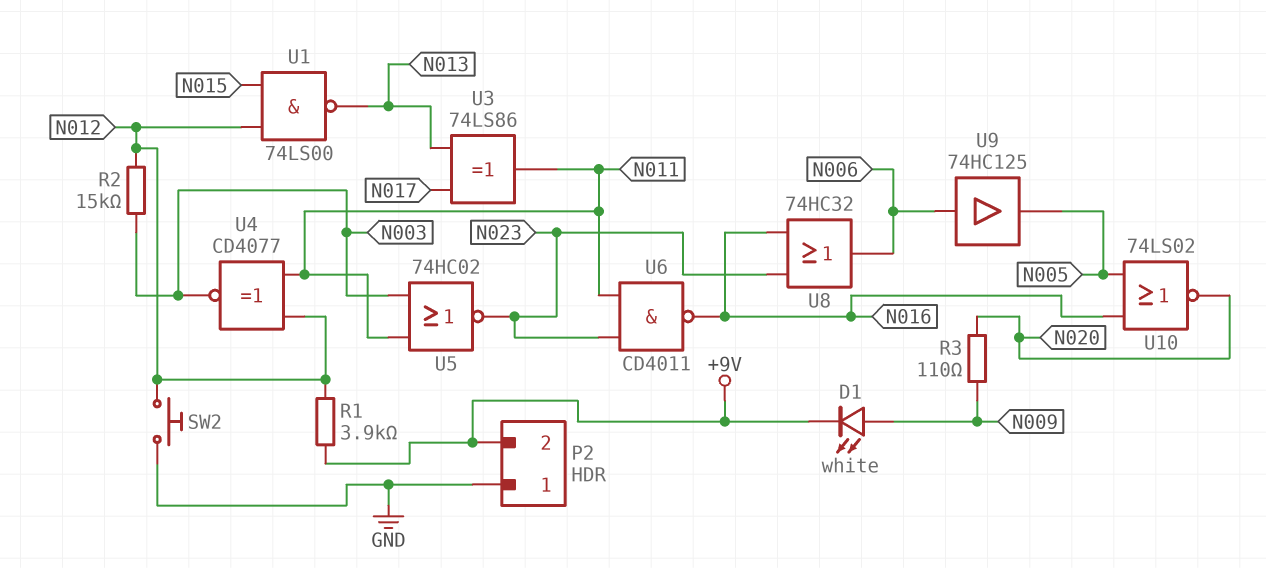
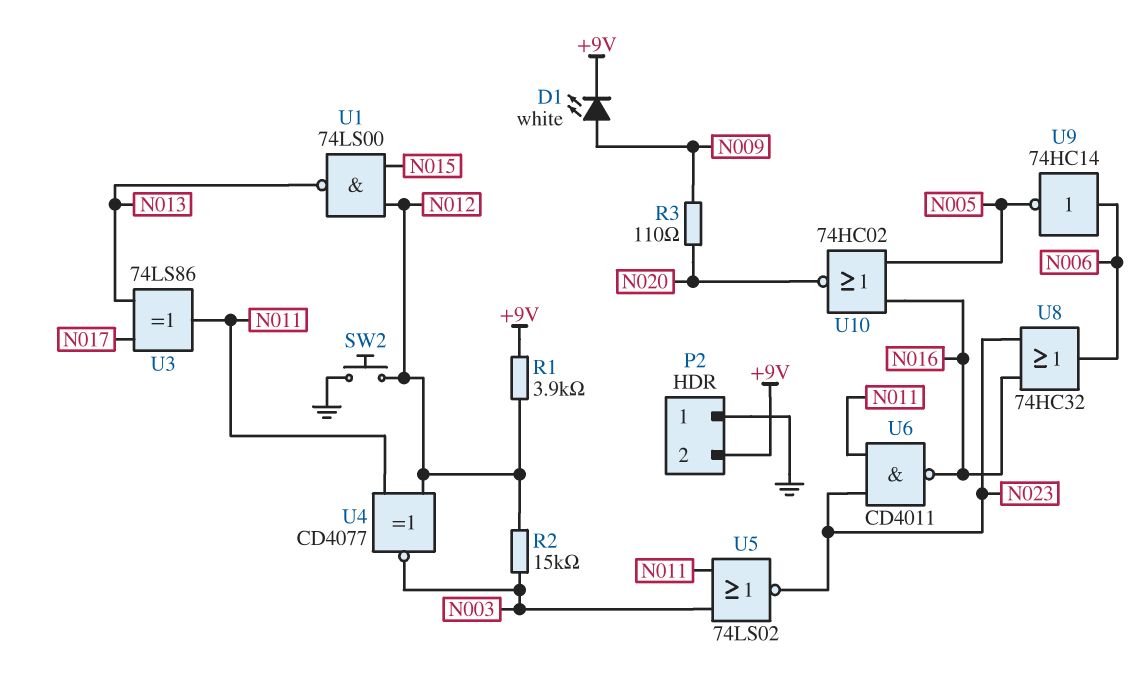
U5: NOR 74HC02 (in N003, in N011, out N023) -> NOR 74LS02 (in N003, in N011, out N023)
U9: buffer 74HC125 (in N006, out N005) -> NOT 74HC14 (in N006, out N005)
U10: NOR 74LS02 (in N005, in N016, out N020) -> NOR 74HC02 (in N005, in N016, out N020)

